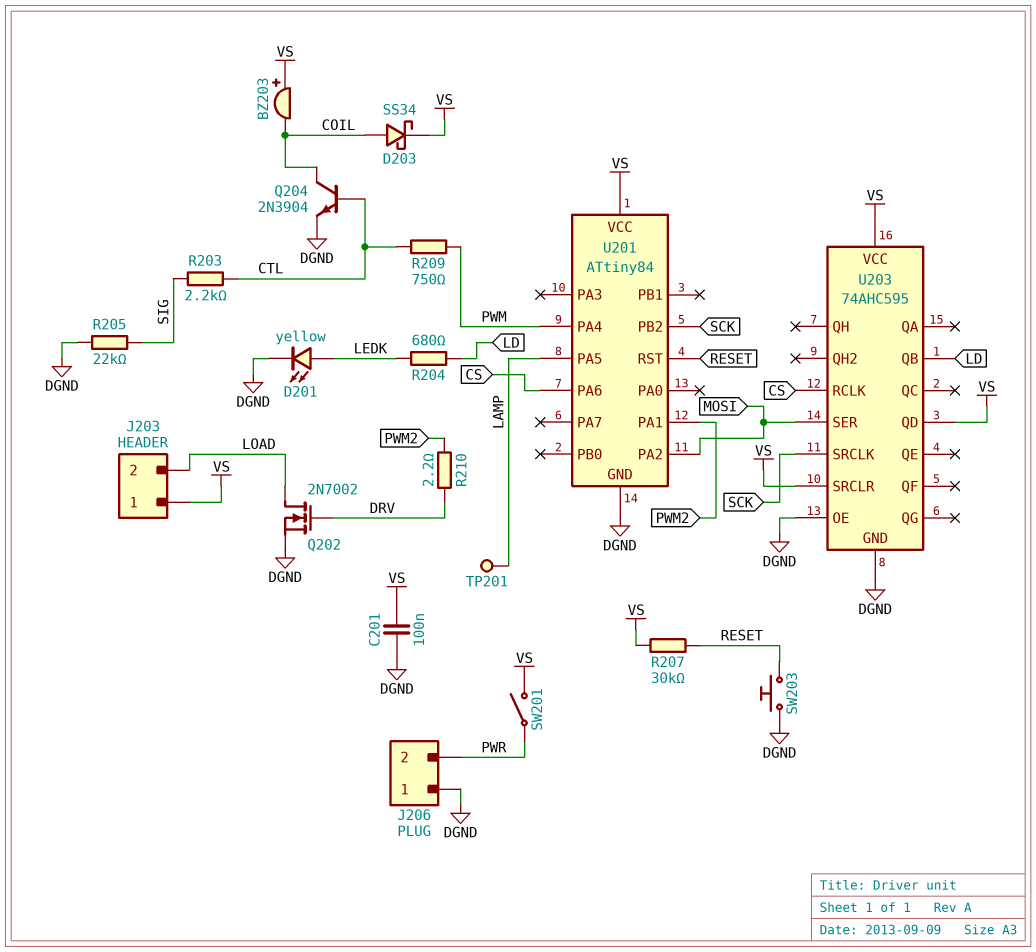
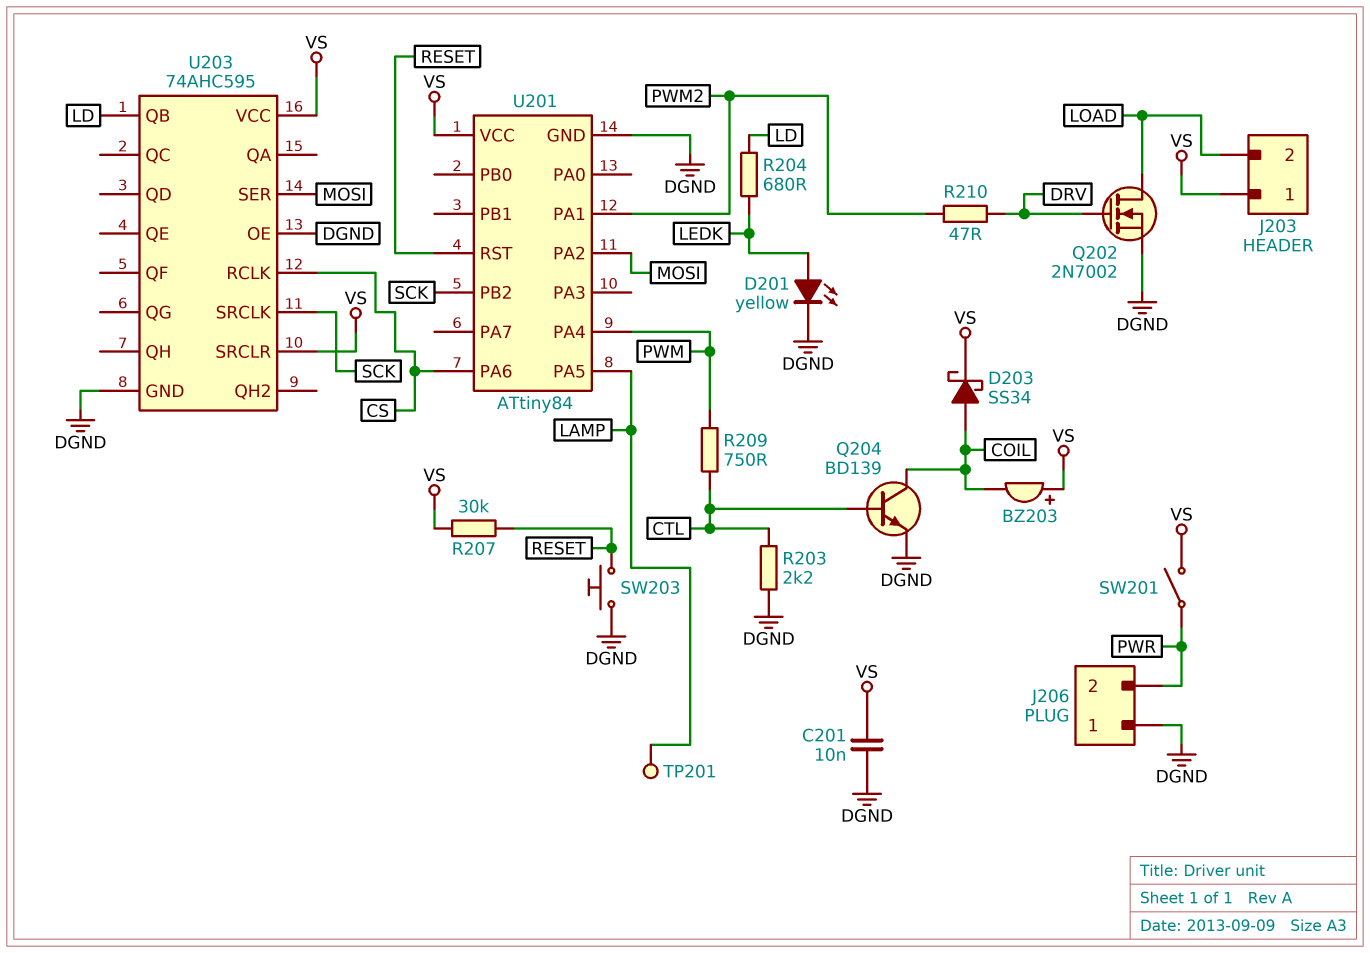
C201: 100nF (DGND, VS) -> 10nF (DGND, VS)
Q204: NPN 2N3904 (B CTL, C COIL, E DGND) -> NPN BD139 (B CTL, C COIL, E DGND)
R203: 2.2k (CTL, SIG) -> 2.2k (CTL, DGND)
R205: 22k (DGND, SIG) -> none
R210: 2.2 (DRV, PWM2) -> 47 (DRV, PWM2)
U203 pin QD: VS -> none

